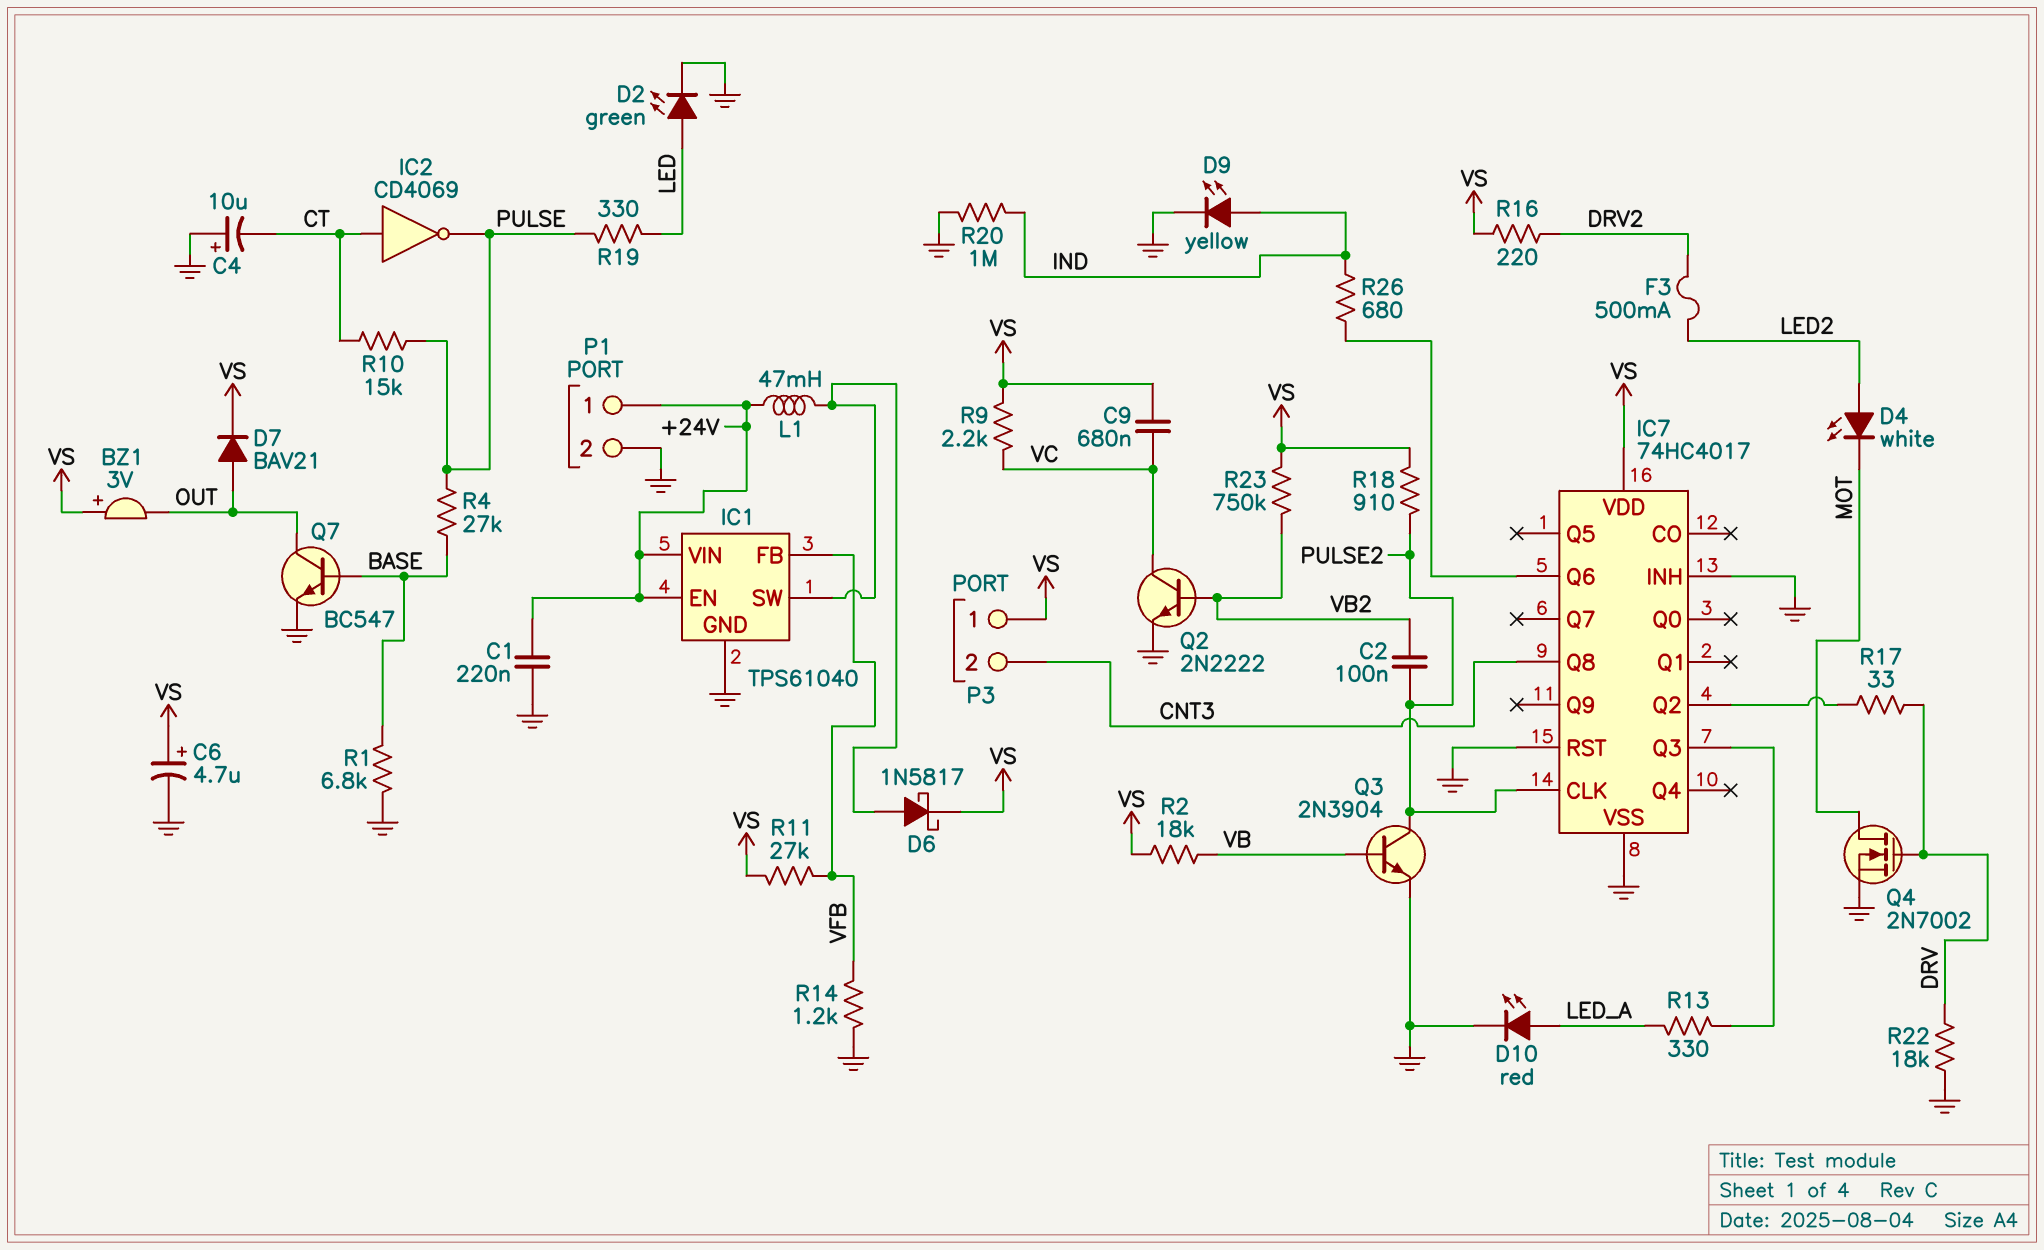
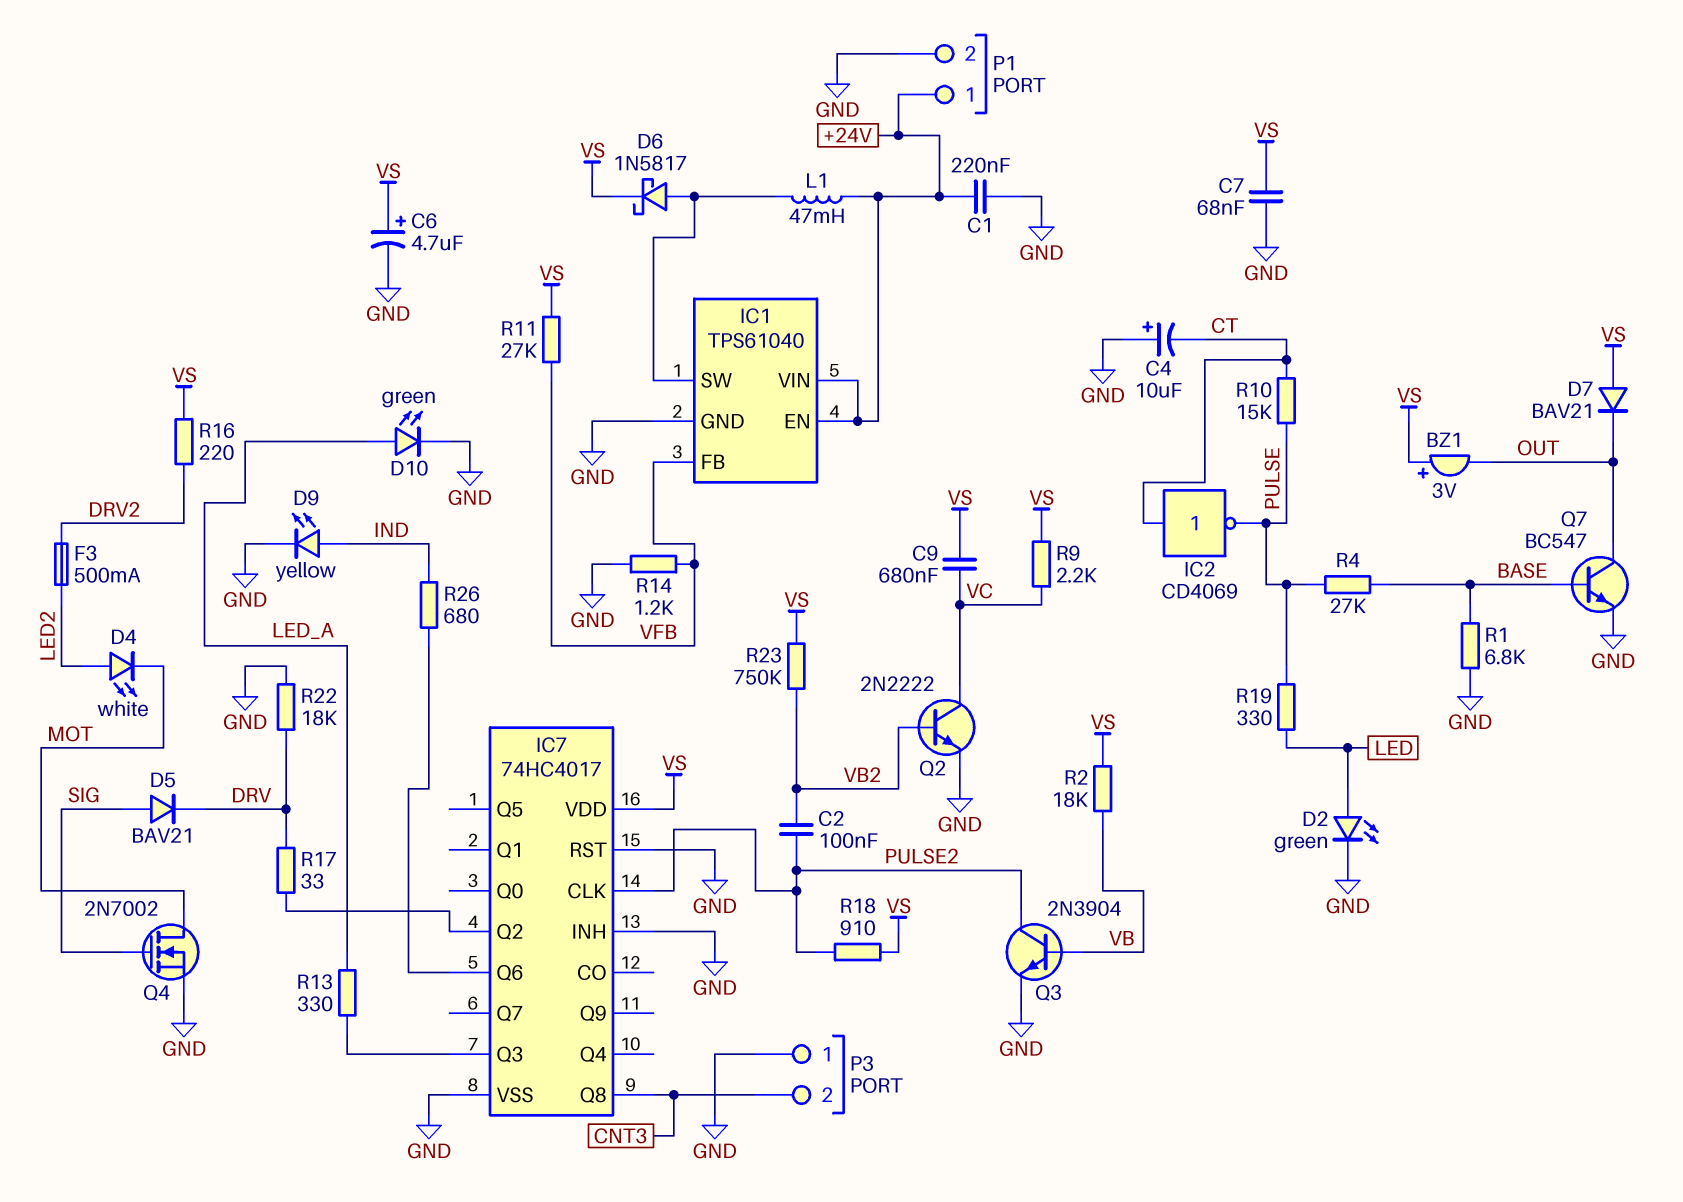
C7: none -> 68nF (GND, VS)
D5: none -> diode BAV21 (A SIG, K DRV)
D7: diode BAV21 (A OUT, K VS) -> diode BAV21 (A VS, K OUT)
D10: LED red (A LED_A, K GND) -> LED green (A LED_A, K GND)
P3 pin 1: VS -> GND
Q4: NMOS 2N7002 (G DRV, D MOT, S GND) -> NMOS 2N7002 (G SIG, D MOT, S GND)
R20: 1M (GND, IND) -> none

